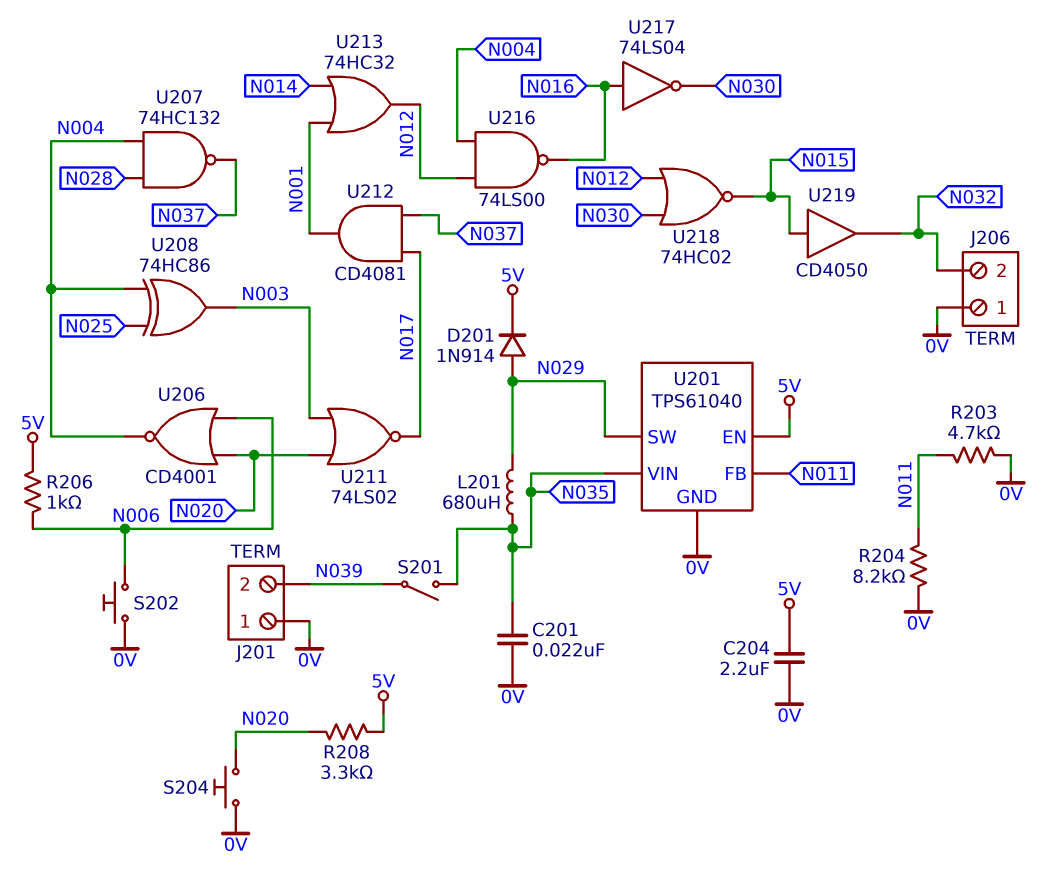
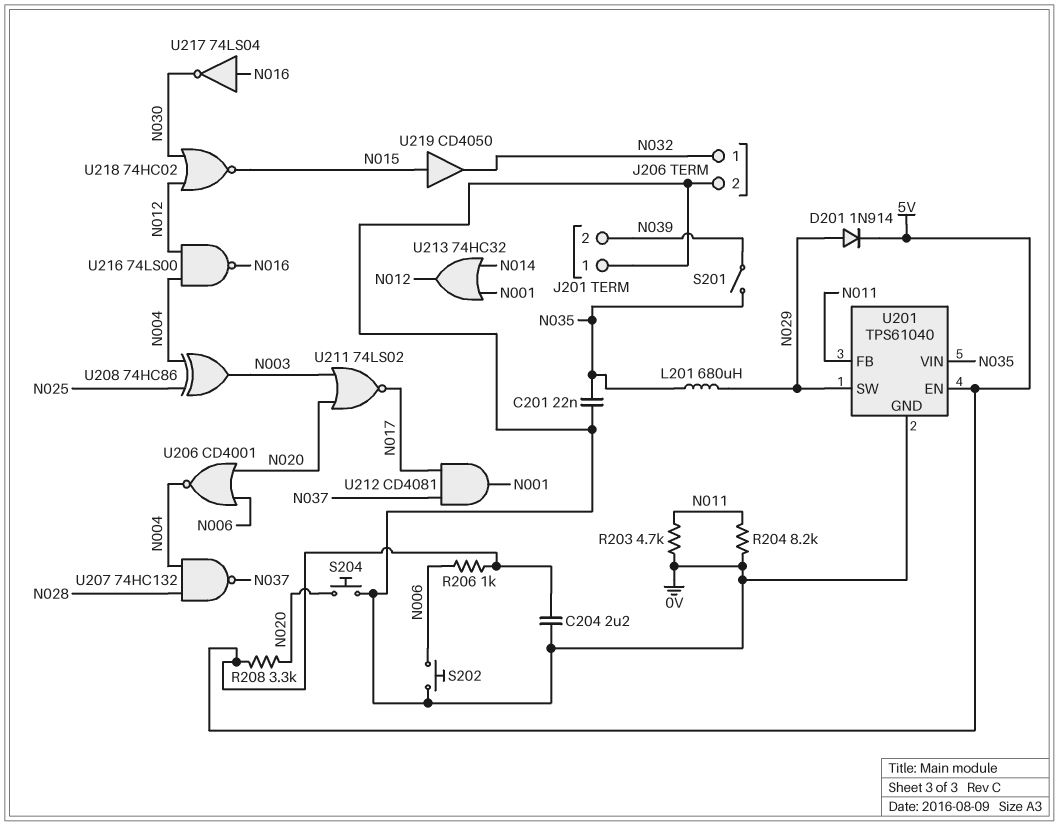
J206 pin 1: 0V -> N032
J206 pin 2: N032 -> 0V

